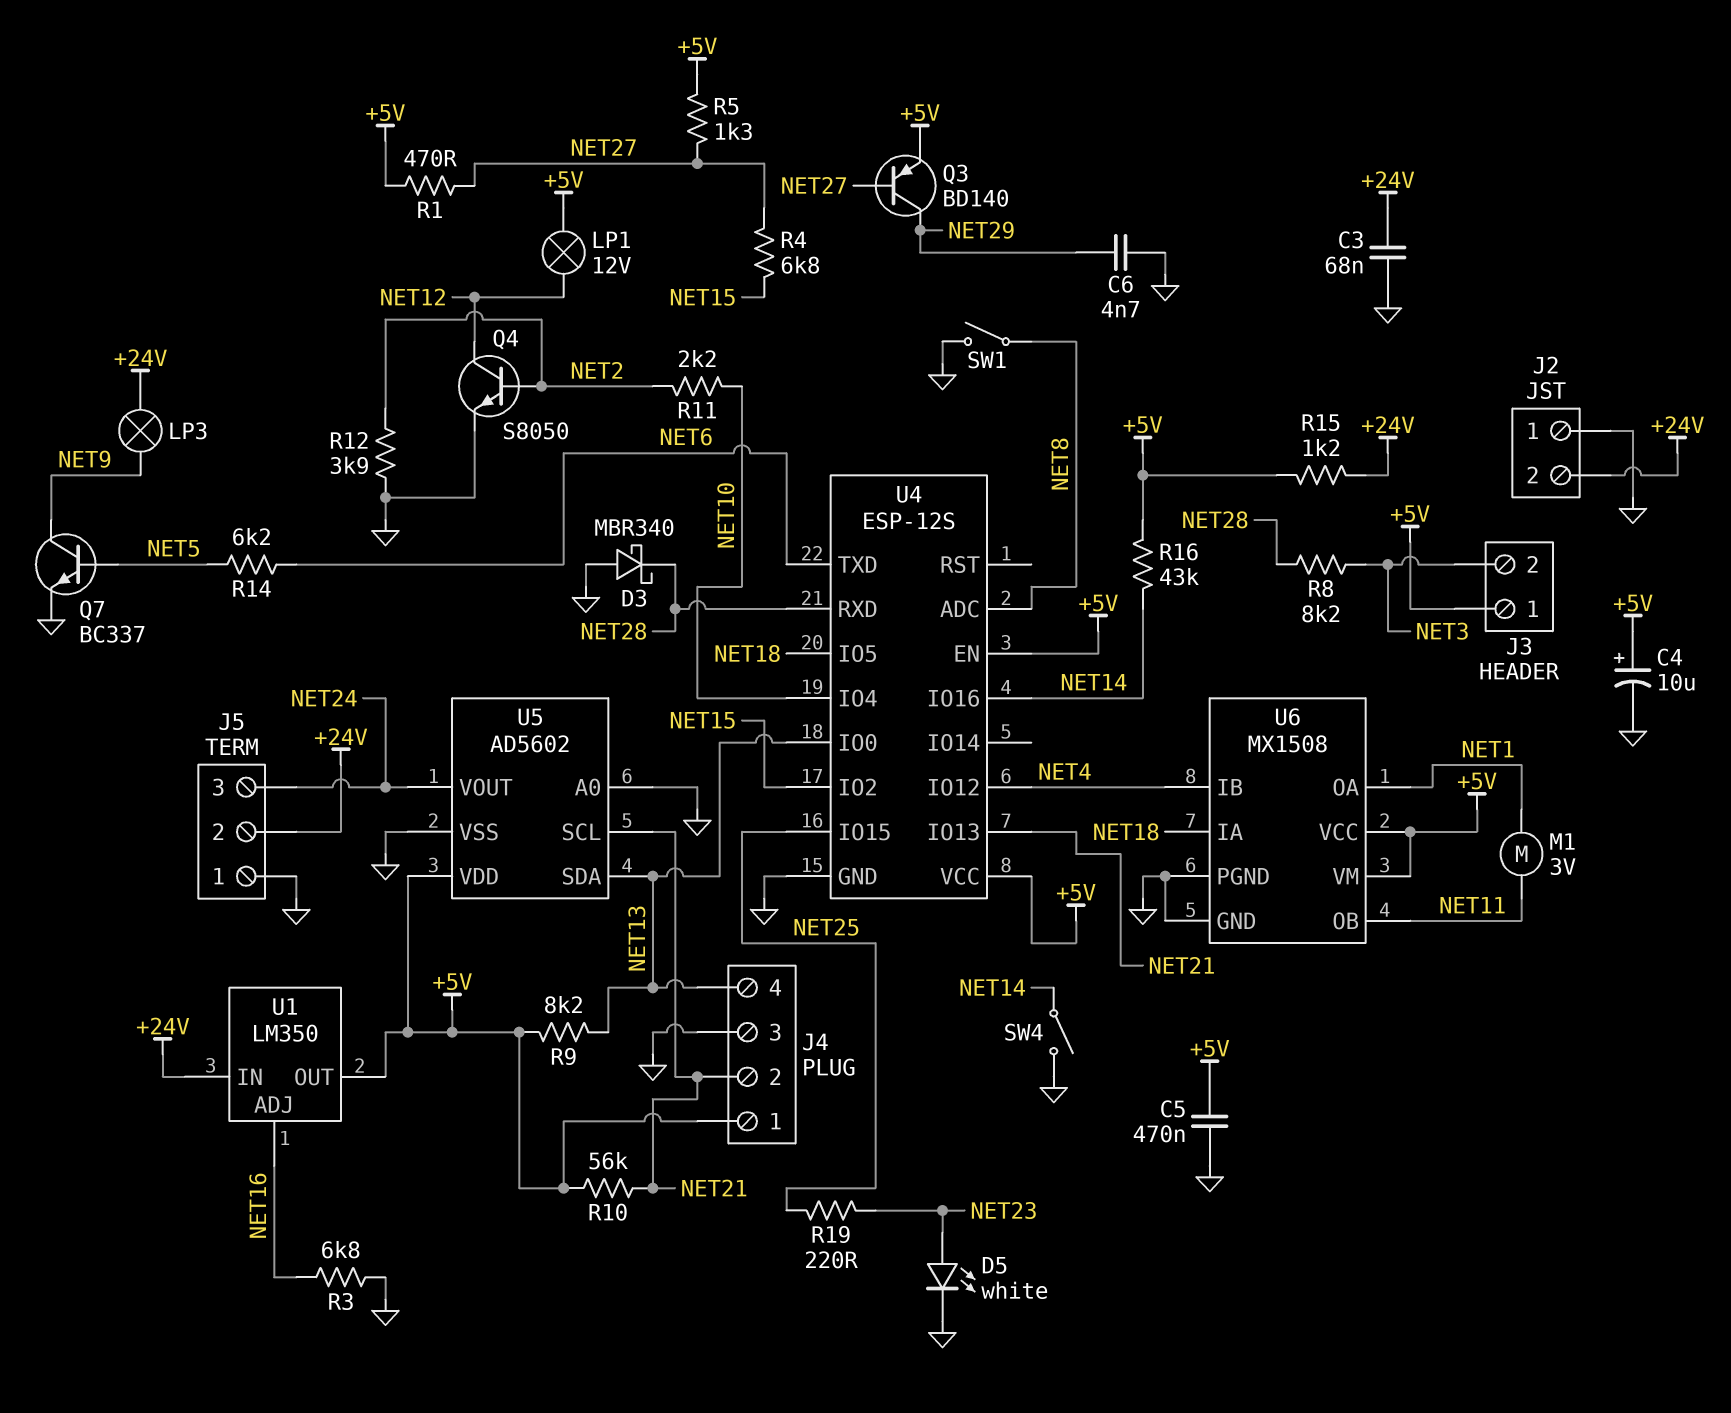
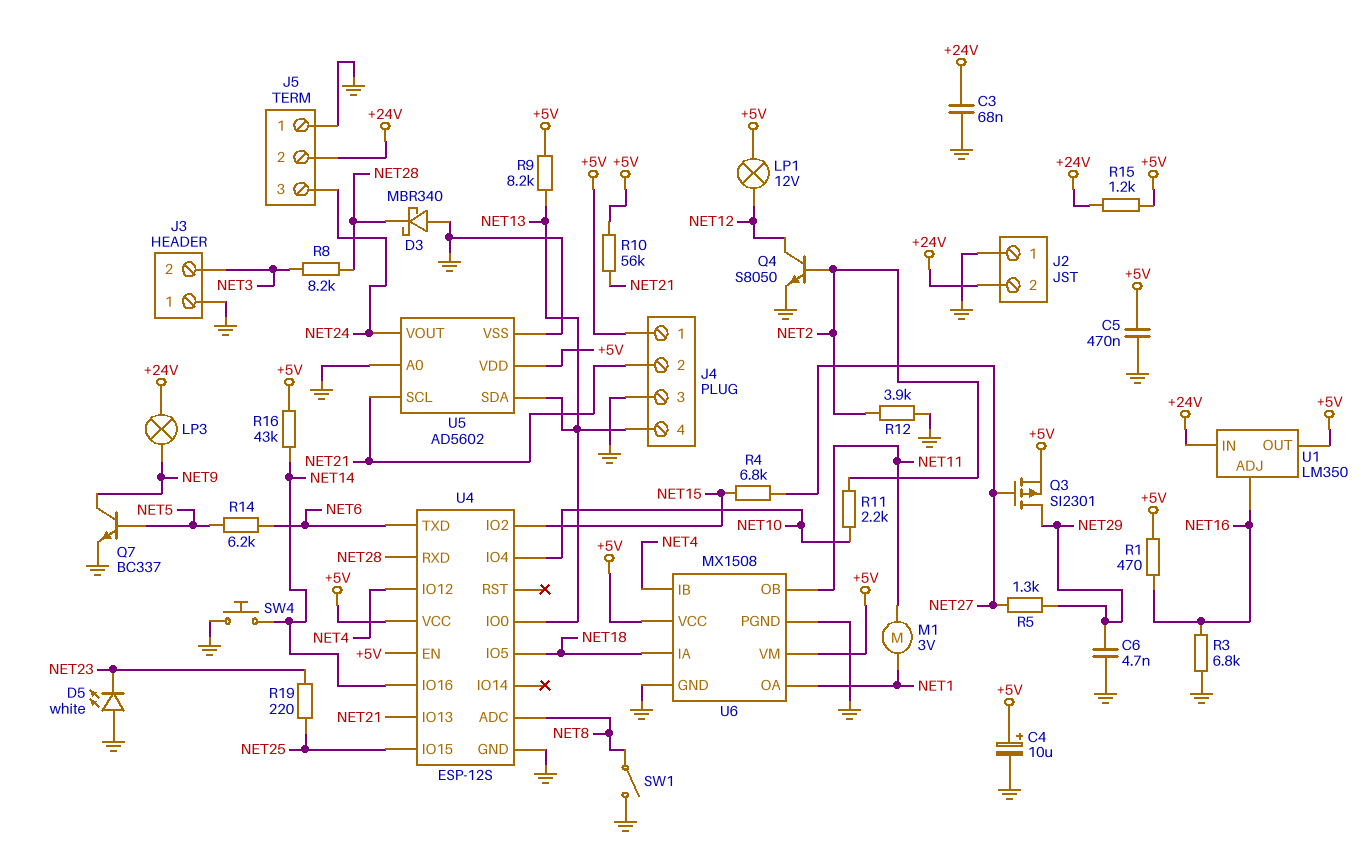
D5: LED white (A NET23, K GND) -> LED white (A GND, K NET23)
J3 pin 1: +5V -> GND
Q3: PNP BD140 (B NET27, C NET29, E +5V) -> PMOS SI2301 (G NET27, D NET29, S +5V)
R1: 470 (+5V, NET27) -> 470 (+5V, NET16)
R5: 1.3k (+5V, NET27) -> 1.3k (NET27, NET29)
SW4: switch (GND, NET14) -> button (GND, NET14)

